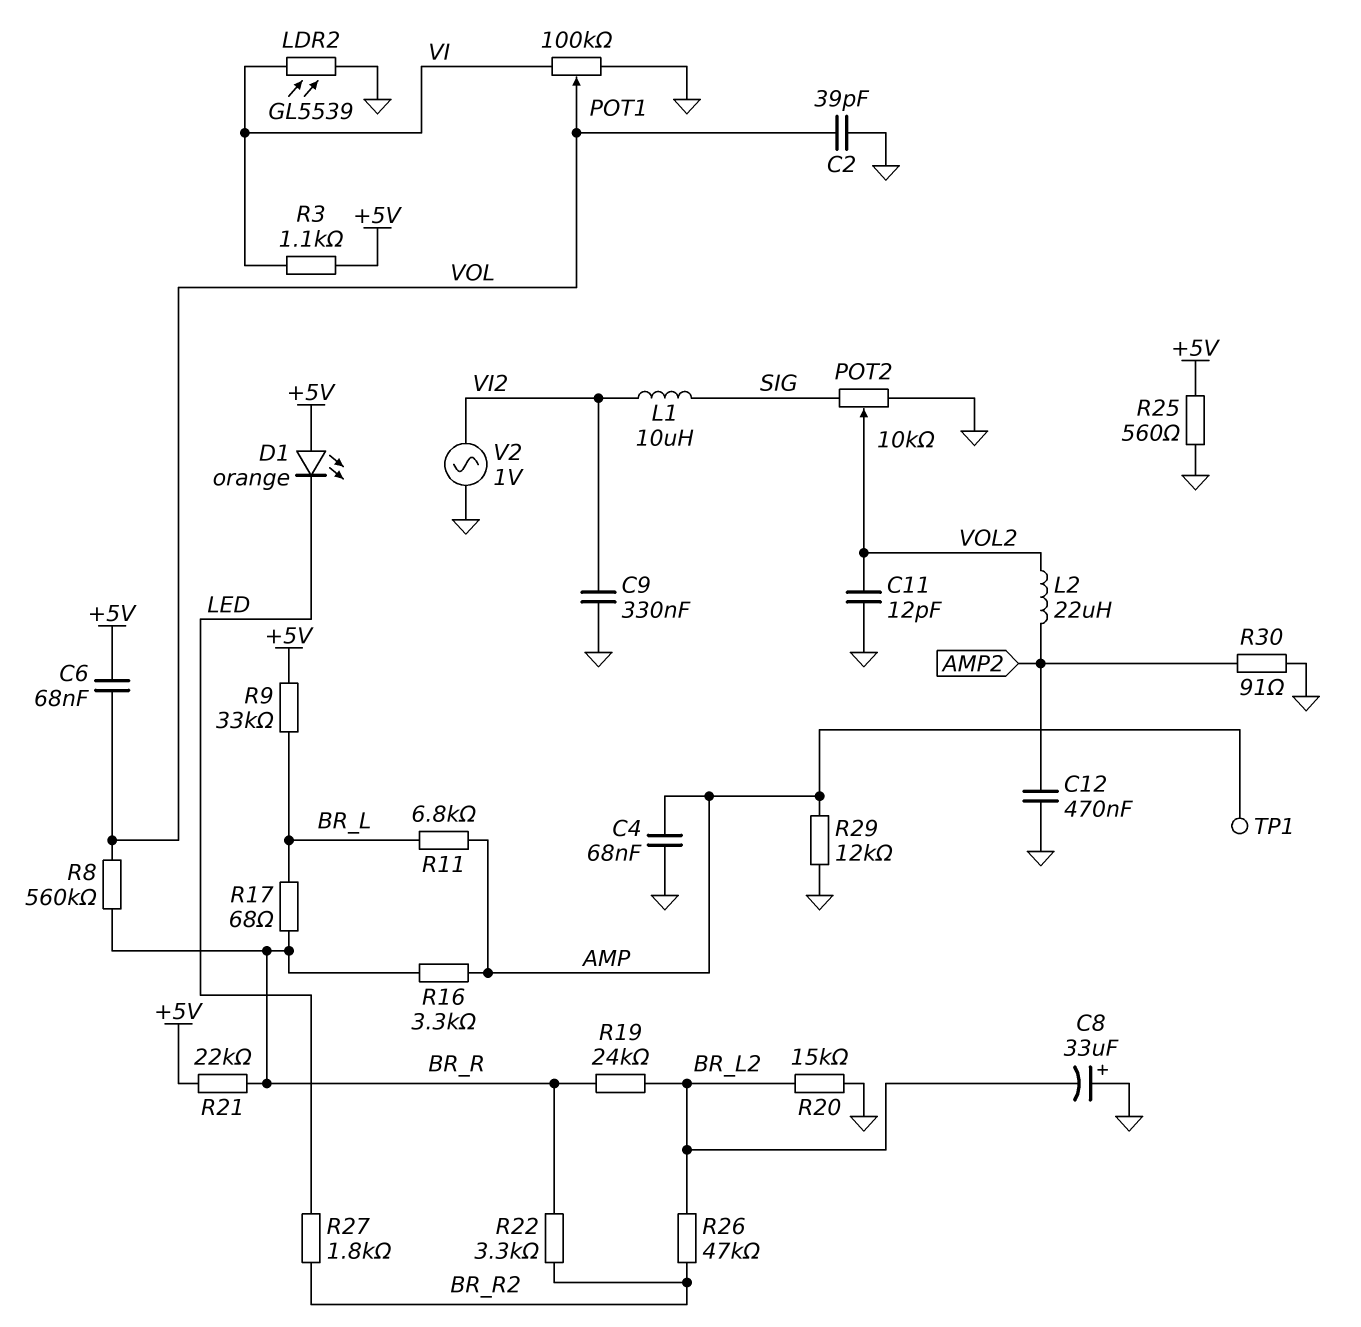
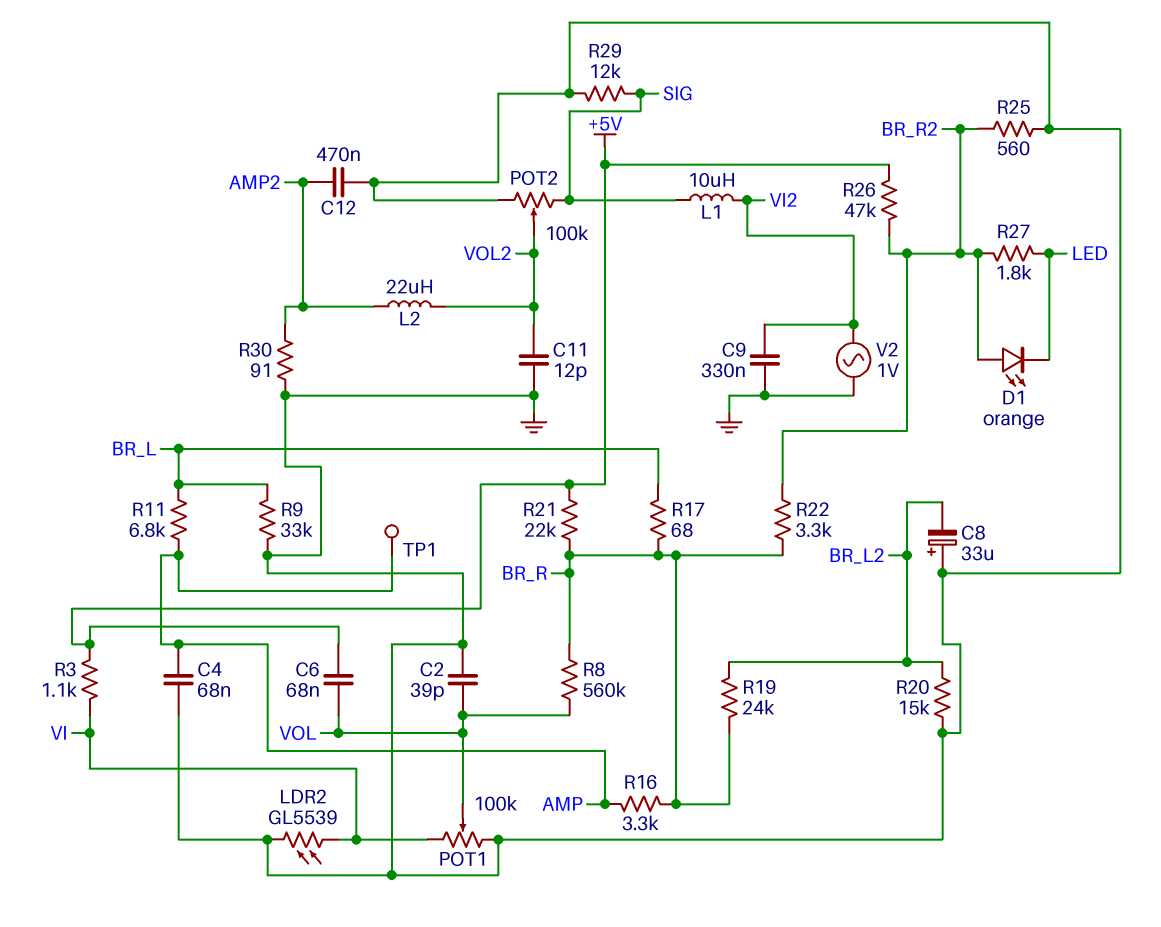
D1: LED orange (A +5V, K LED) -> LED orange (A BR_R2, K LED)
POT2: 10k (GND, SIG, wiper VOL2) -> 100k (GND, SIG, wiper VOL2)
R9: 33k (+5V, BR_L) -> 33k (BR_L, GND)
R25: 560 (+5V, GND) -> 560 (BR_R2, GND)
R26: 47k (BR_L2, BR_R2) -> 47k (+5V, BR_R2)
R29: 12k (AMP, GND) -> 12k (GND, SIG)

